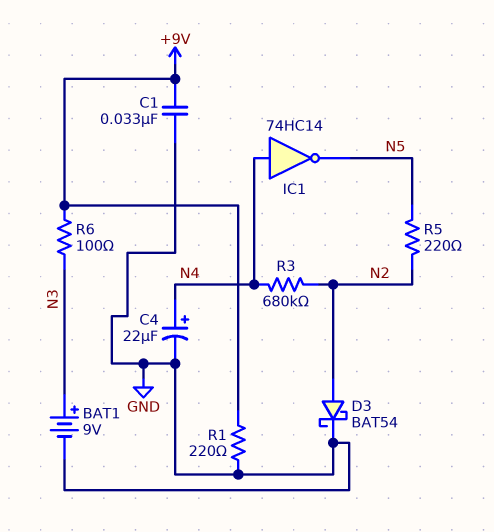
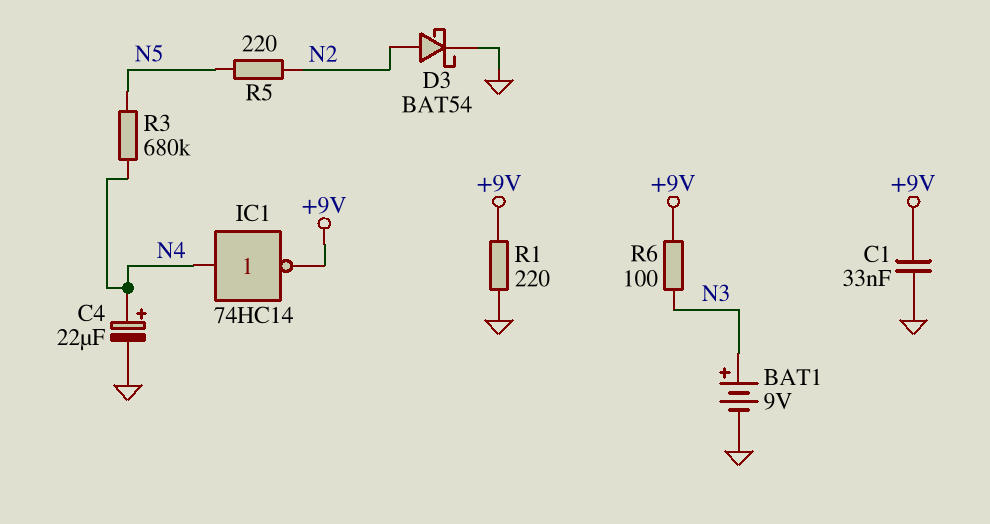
IC1: NOT 74HC14 (in N4, out N5) -> NOT 74HC14 (in N4, out +9V)
R3: 680k (N2, N4) -> 680k (N4, N5)

